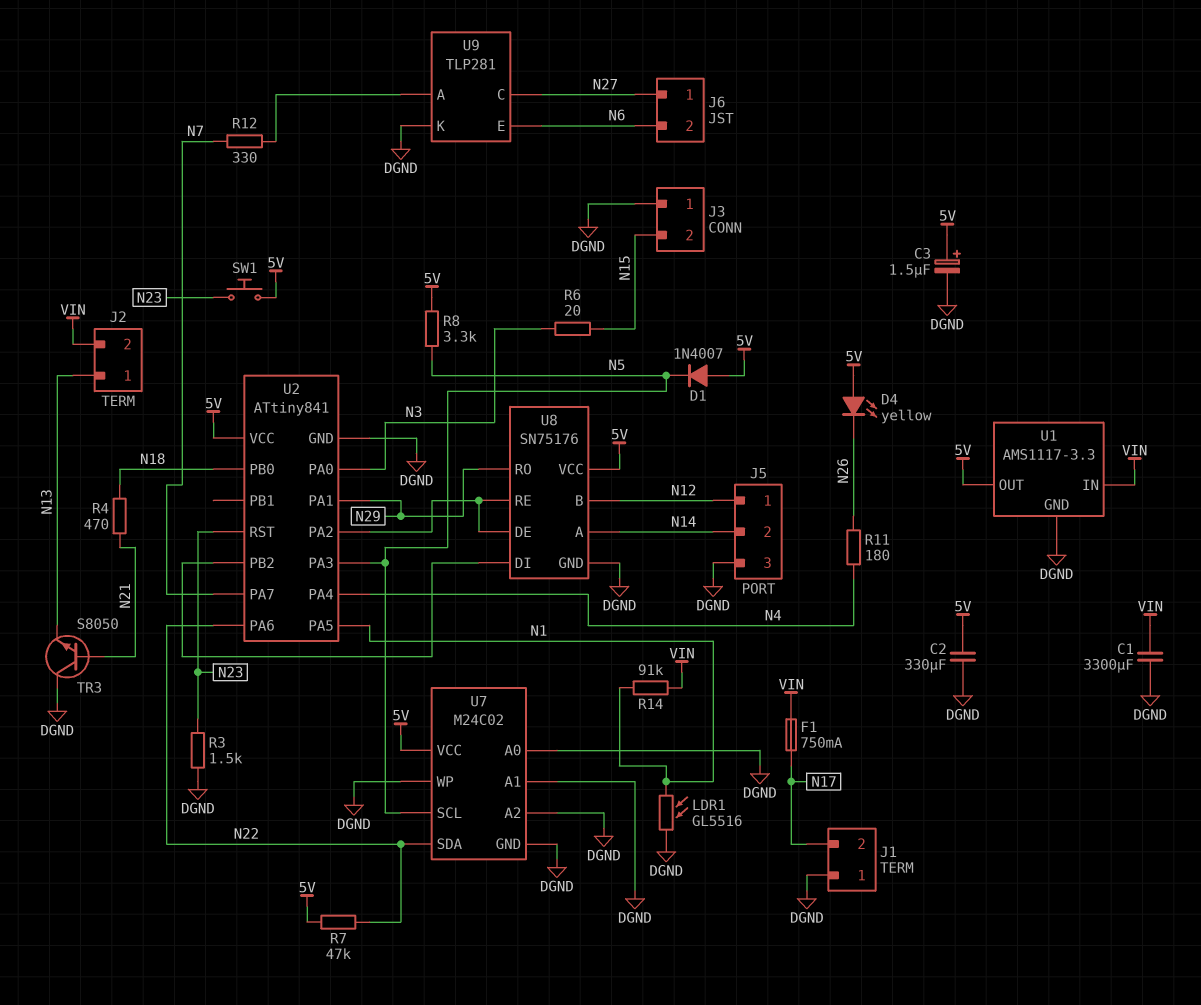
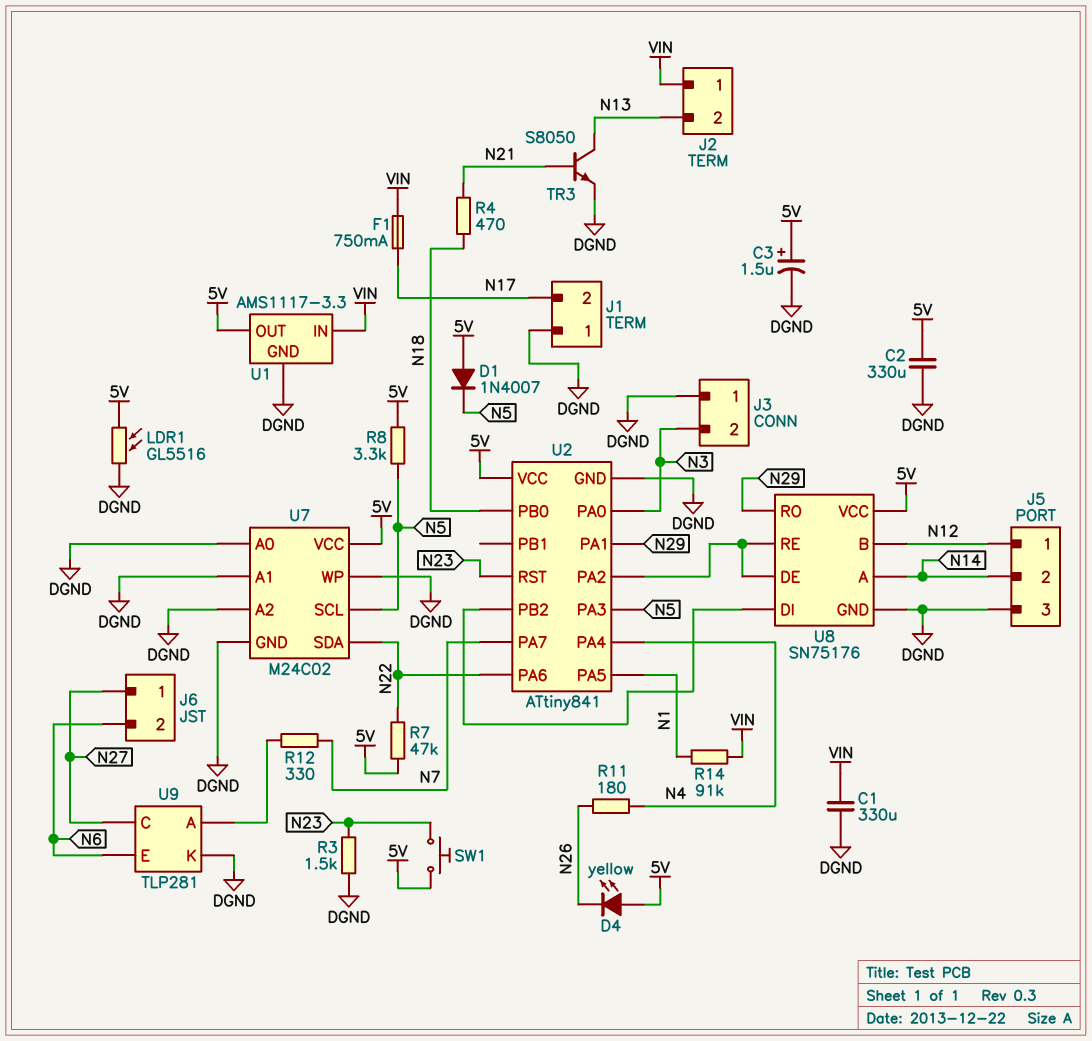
C1: 3300uF (DGND, VIN) -> 330uF (DGND, VIN)
J2 pin 1: N13 -> VIN
J2 pin 2: VIN -> N13
J3 pin 2: N15 -> N3
LDR1: GL5516 (DGND, N1) -> GL5516 (5V, DGND)
R6: 20 (N3, N15) -> none
TR3: NPN S8050 (B N21, C DGND, E N13) -> NPN S8050 (B N21, C N13, E DGND)

